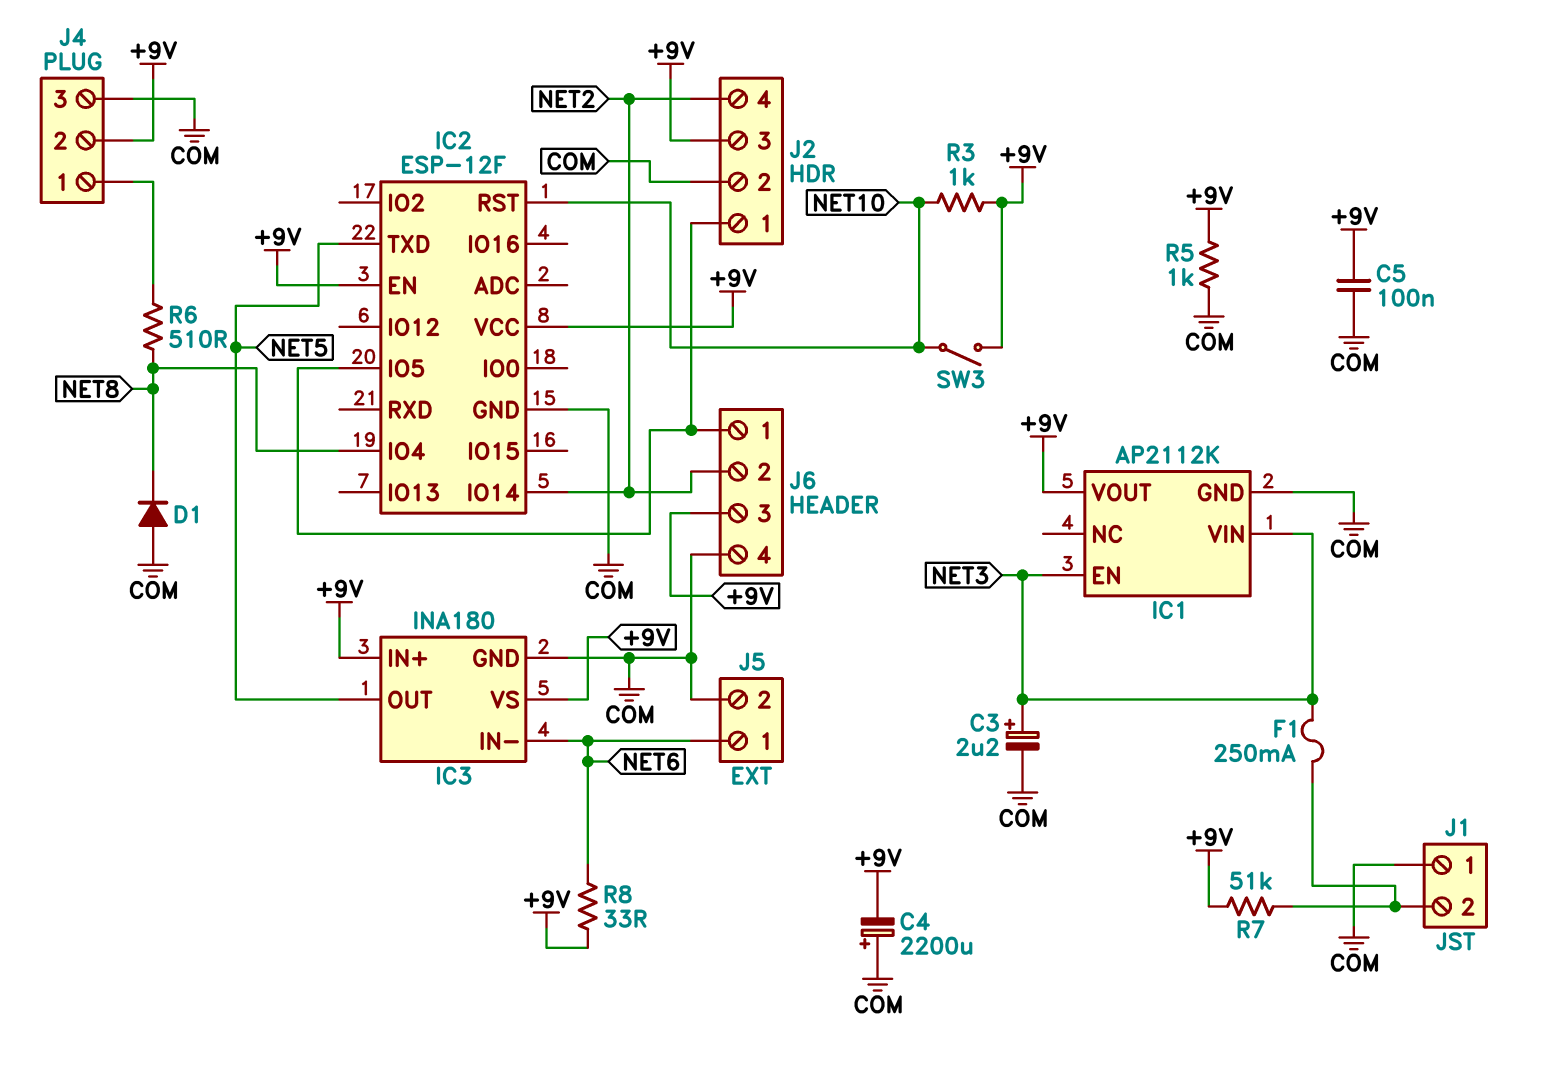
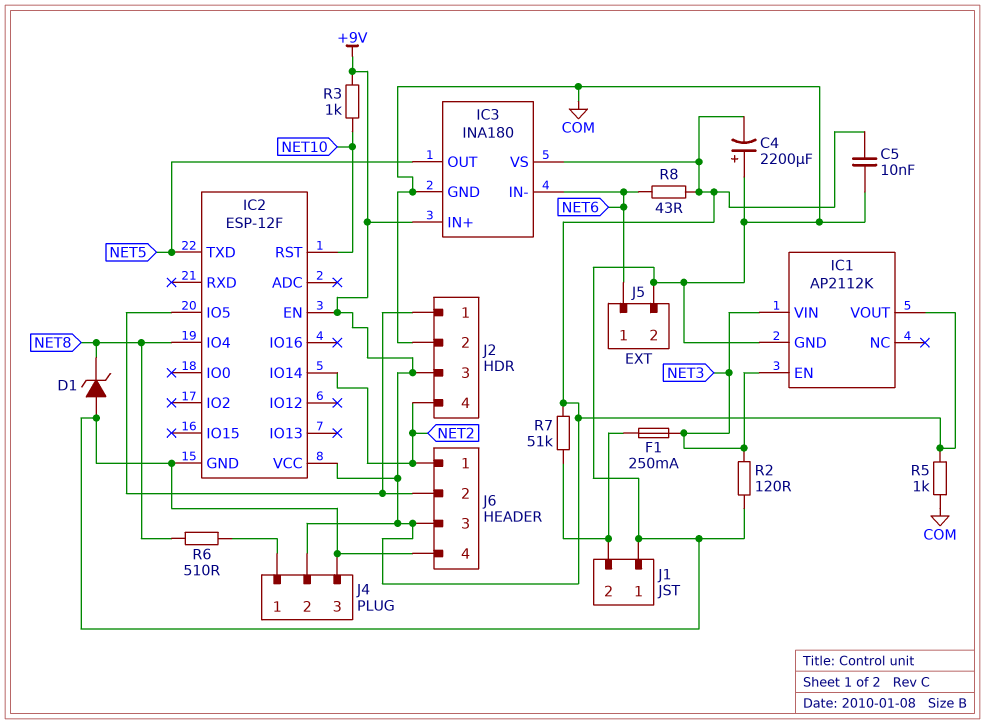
C3: 2.2uF (plus NET3, minus COM) -> none
C5: 100nF (+9V, COM) -> 10nF (+9V, COM)
D1: diode (A COM, K NET8) -> zener (A COM, K NET8)
J6 pin 1: IC2/IO5 -> NET2
J6 pin 2: NET2 -> IC2/IO5
R2: none -> 120 (COM, NET3)
R8: 33 (+9V, NET6) -> 43 (+9V, NET6)
SW3: switch (+9V, NET10) -> none

